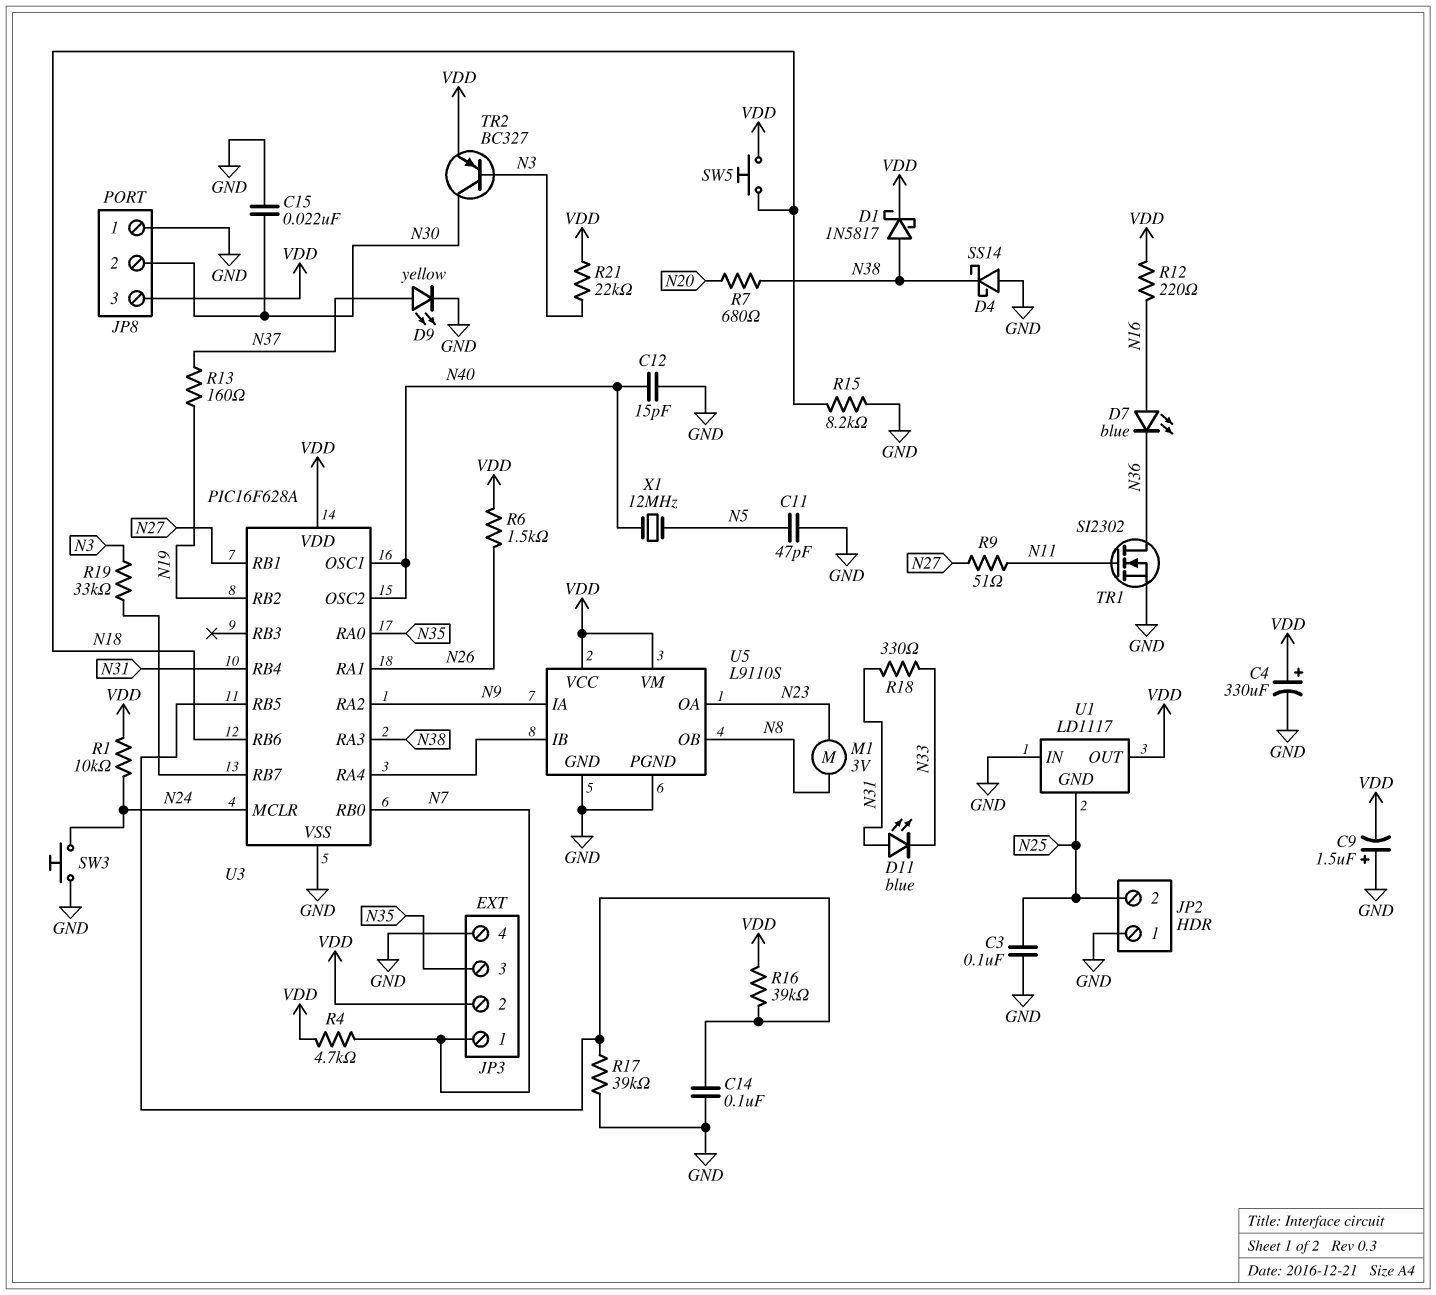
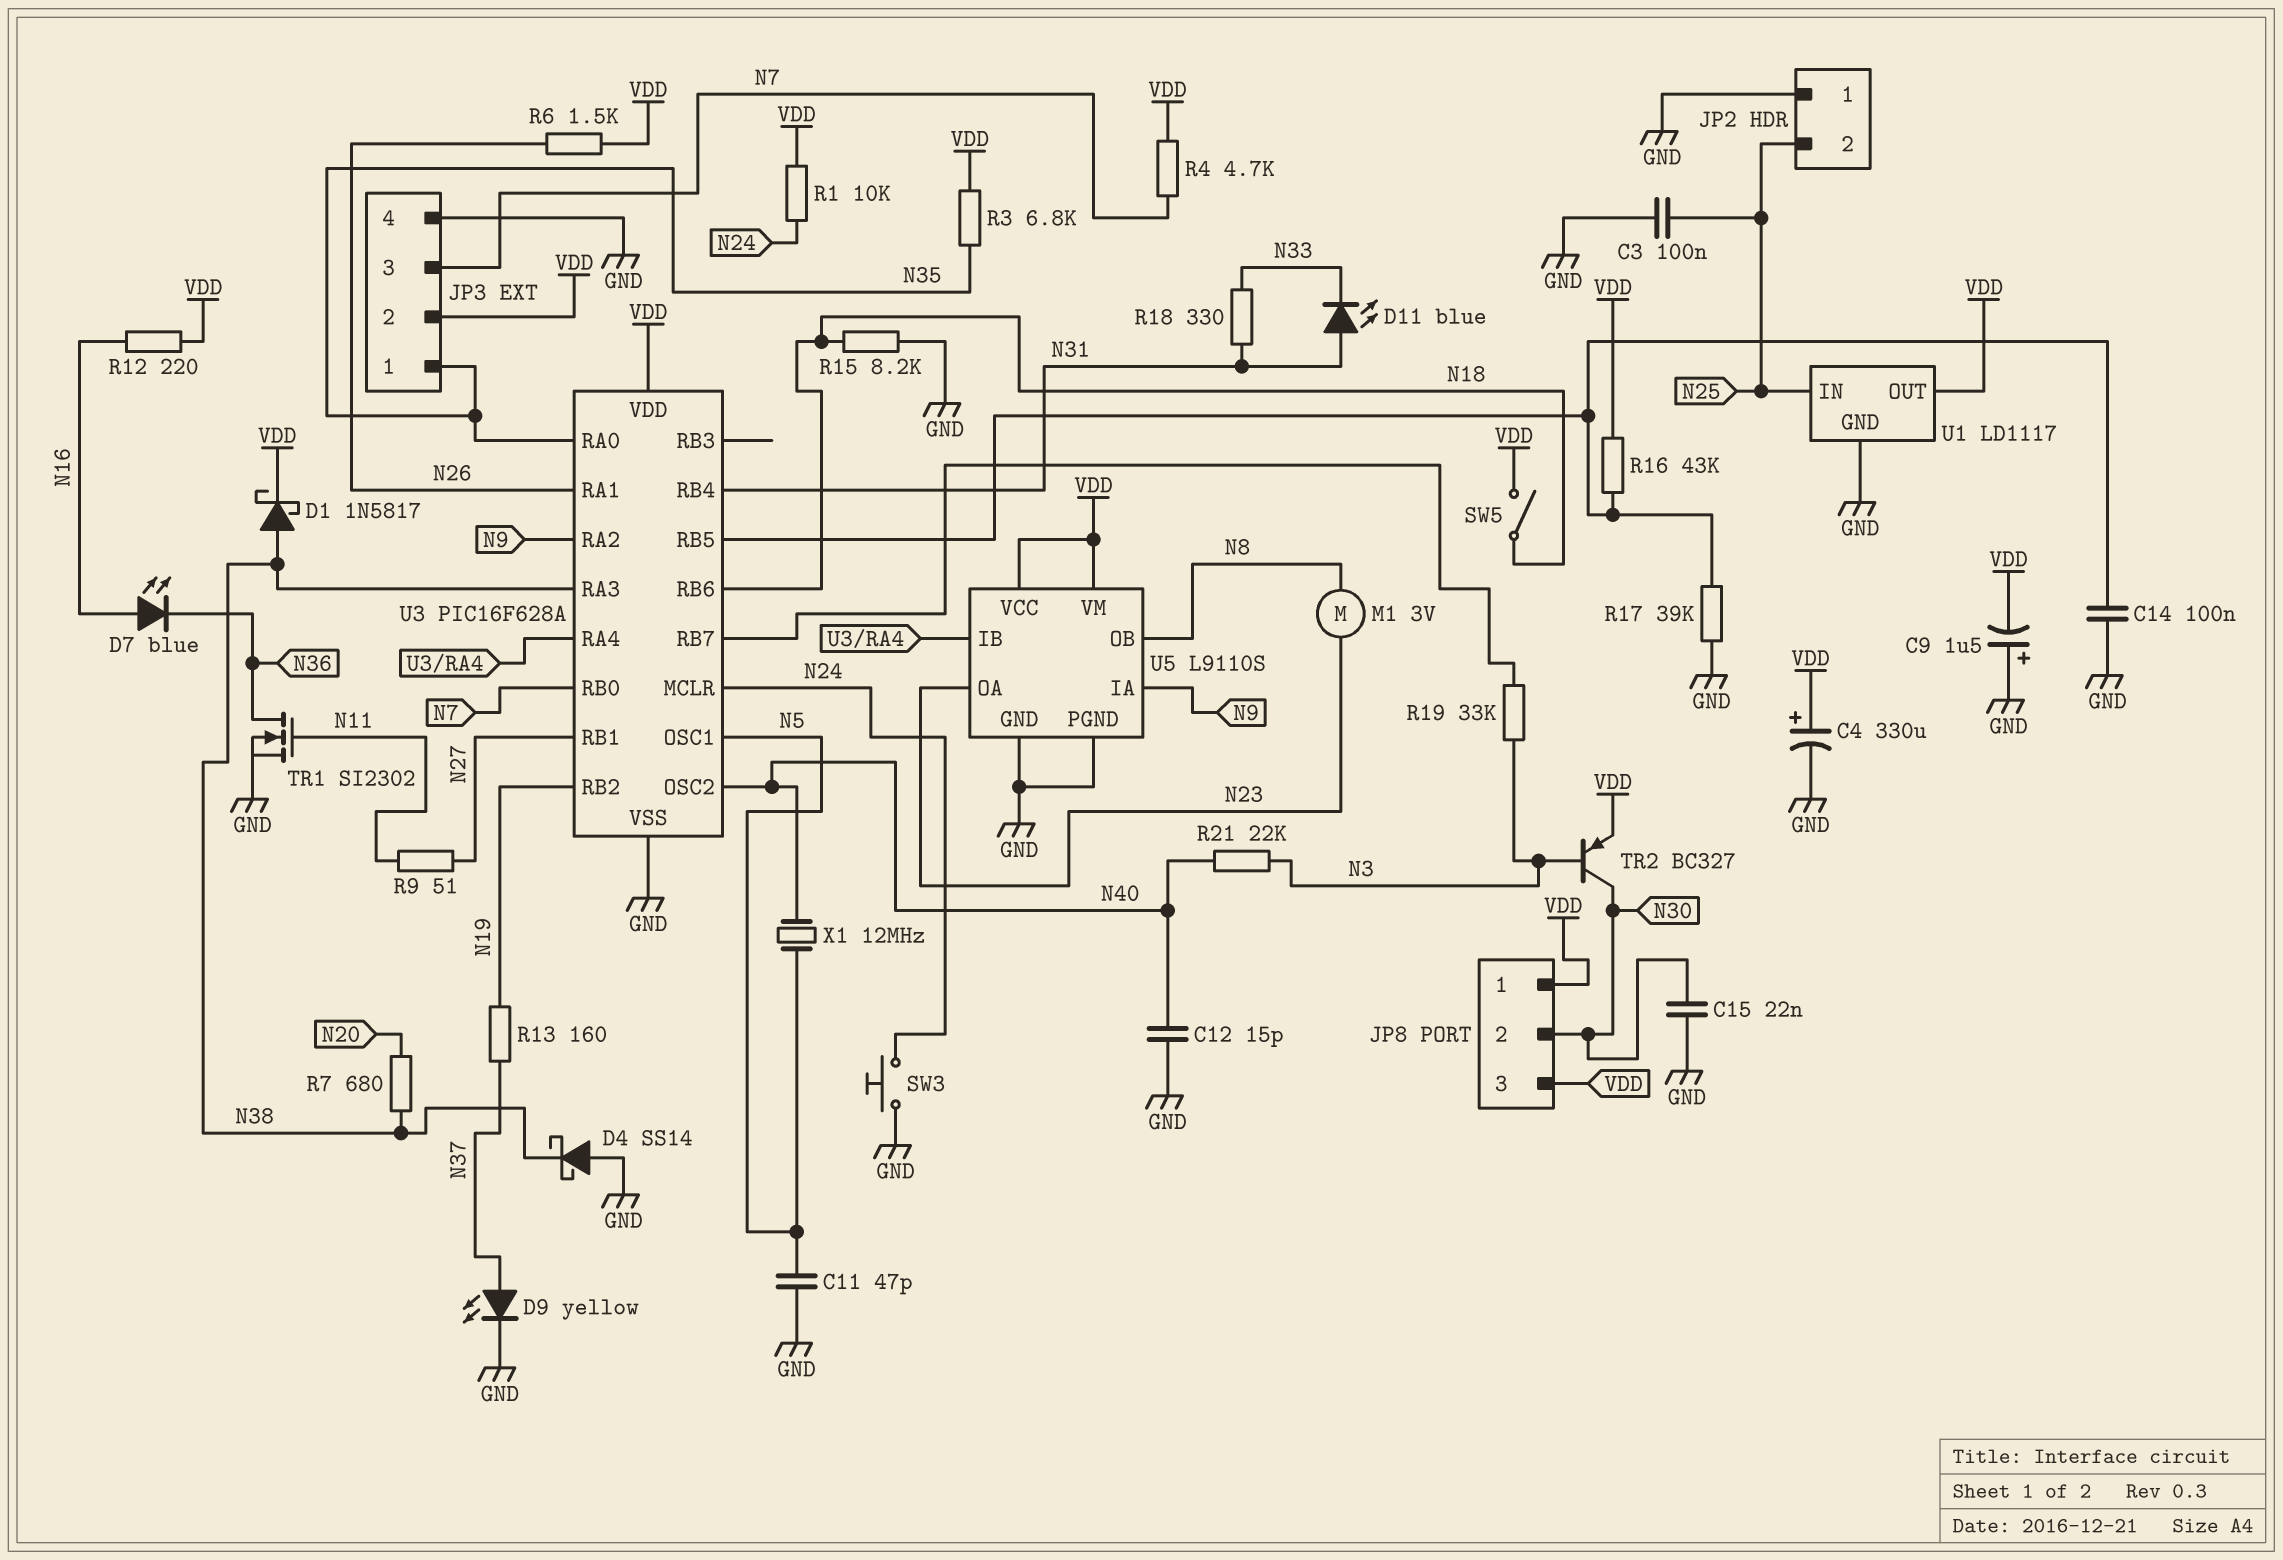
JP3 pin 1: N7 -> N35
JP3 pin 3: N35 -> N7
JP8 pin 1: GND -> VDD
R3: none -> 6.8k (N35, VDD)
R16: 39k (U3/RB5, VDD) -> 43k (U3/RB5, VDD)
R21: 22k (N3, VDD) -> 22k (N3, N40)
SW5: button (N18, VDD) -> switch (N18, VDD)
U1 pin GND: N25 -> GND
U1 pin IN: GND -> N25
U3 pin OSC1: N40 -> N5

